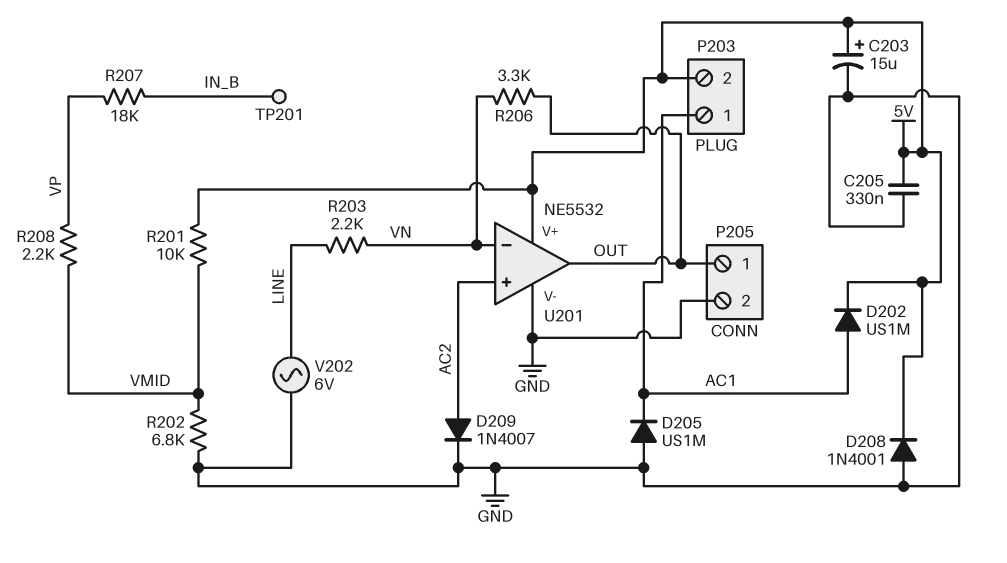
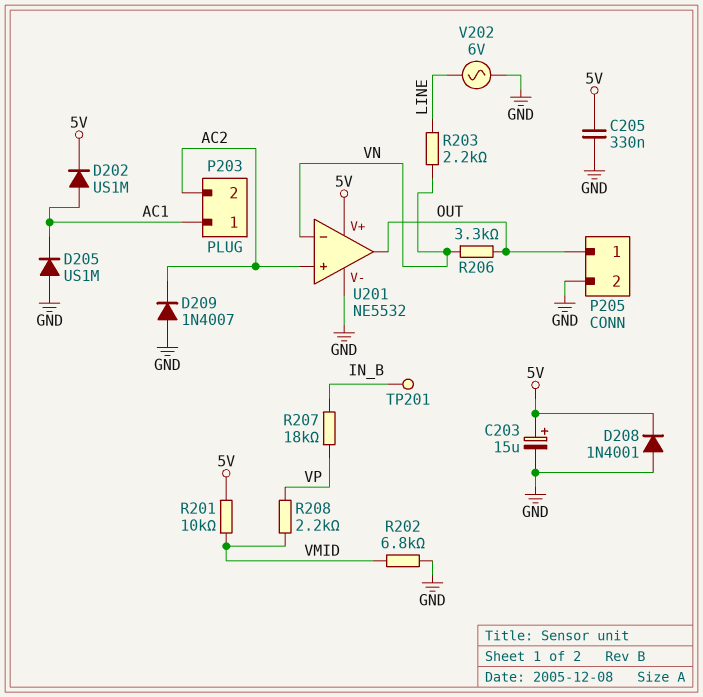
D209: diode 1N4007 (A AC2, K GND) -> diode 1N4007 (A GND, K AC2)
P203 pin 2: 5V -> AC2

